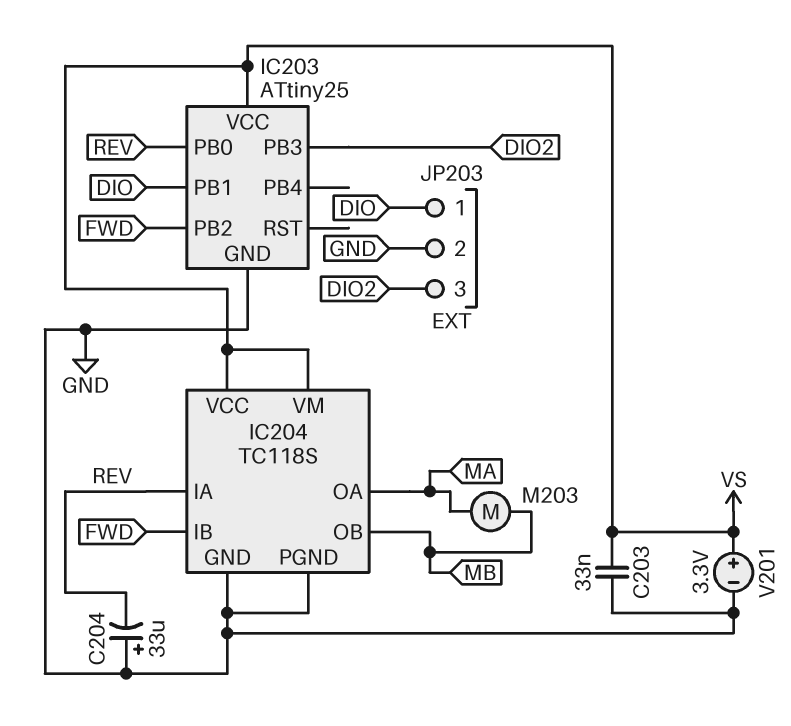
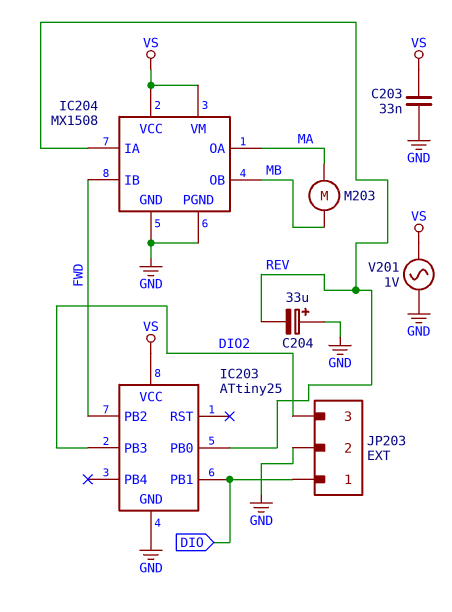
IC204: TC118S -> MX1508
V201: 3.3V (plus VS, minus GND) -> AC 1V (GND, VS)

